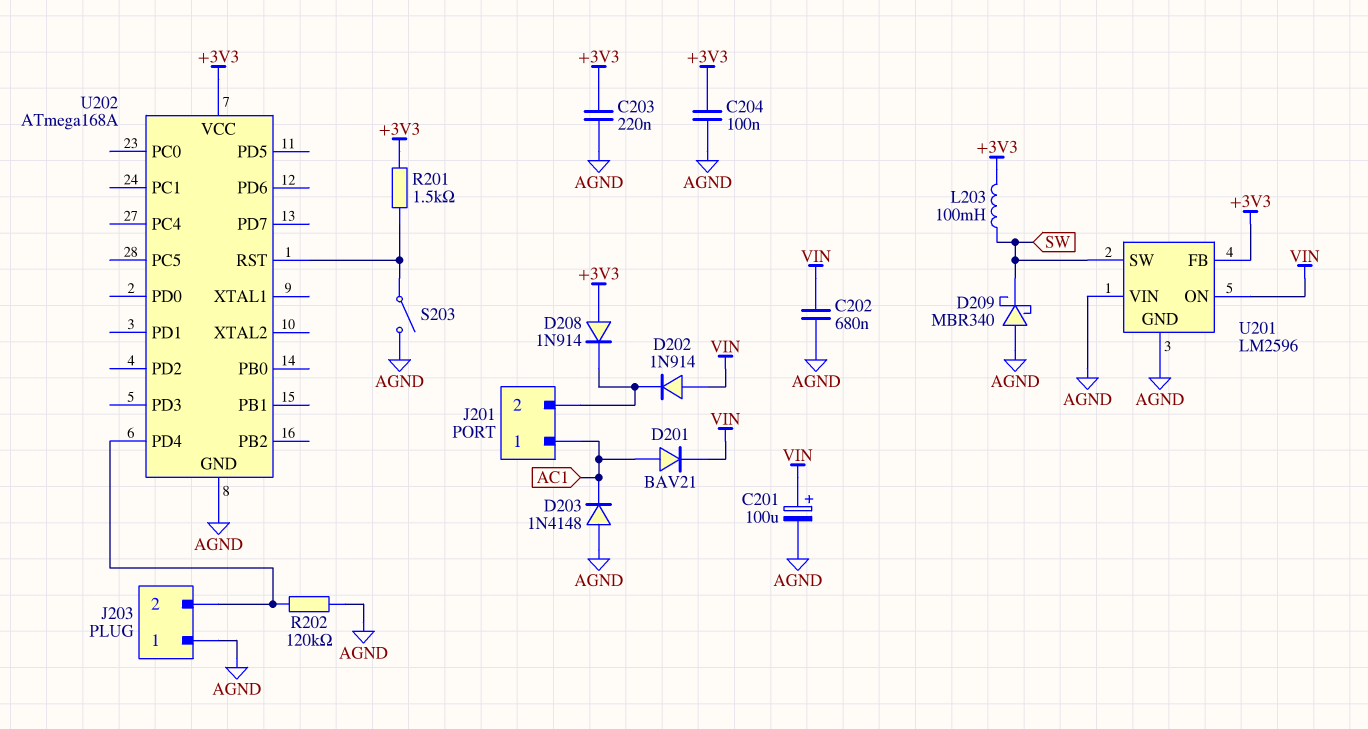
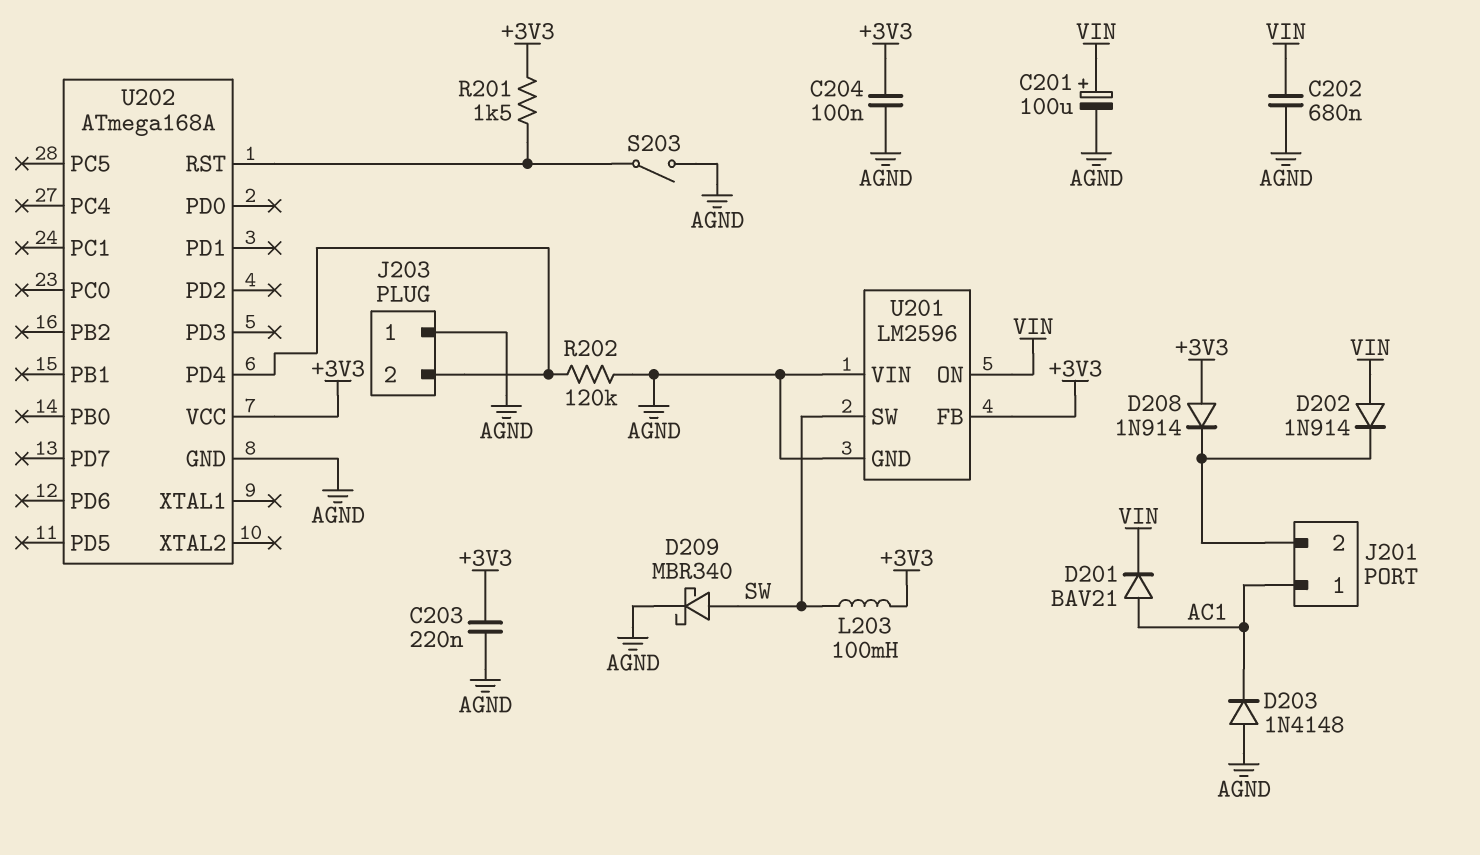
D209: schottky MBR340 (A AGND, K SW) -> schottky MBR340 (A SW, K AGND)

